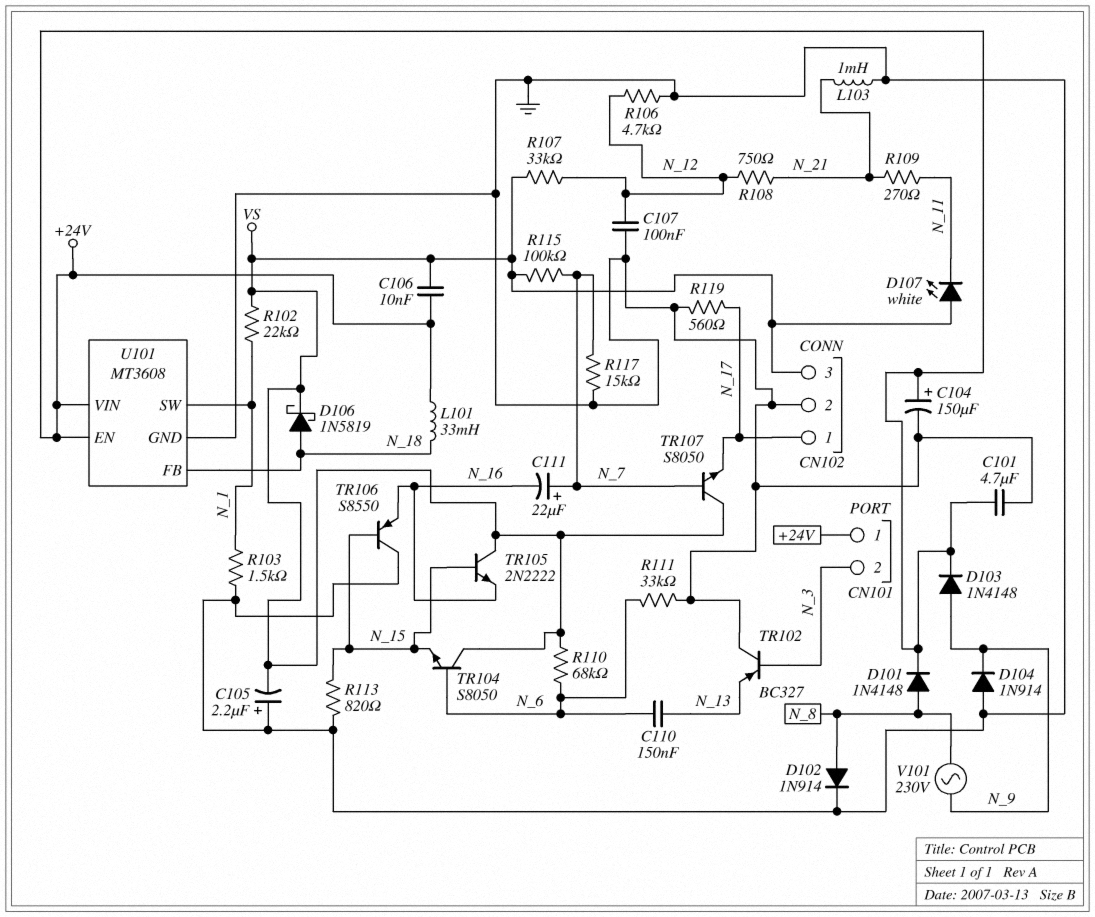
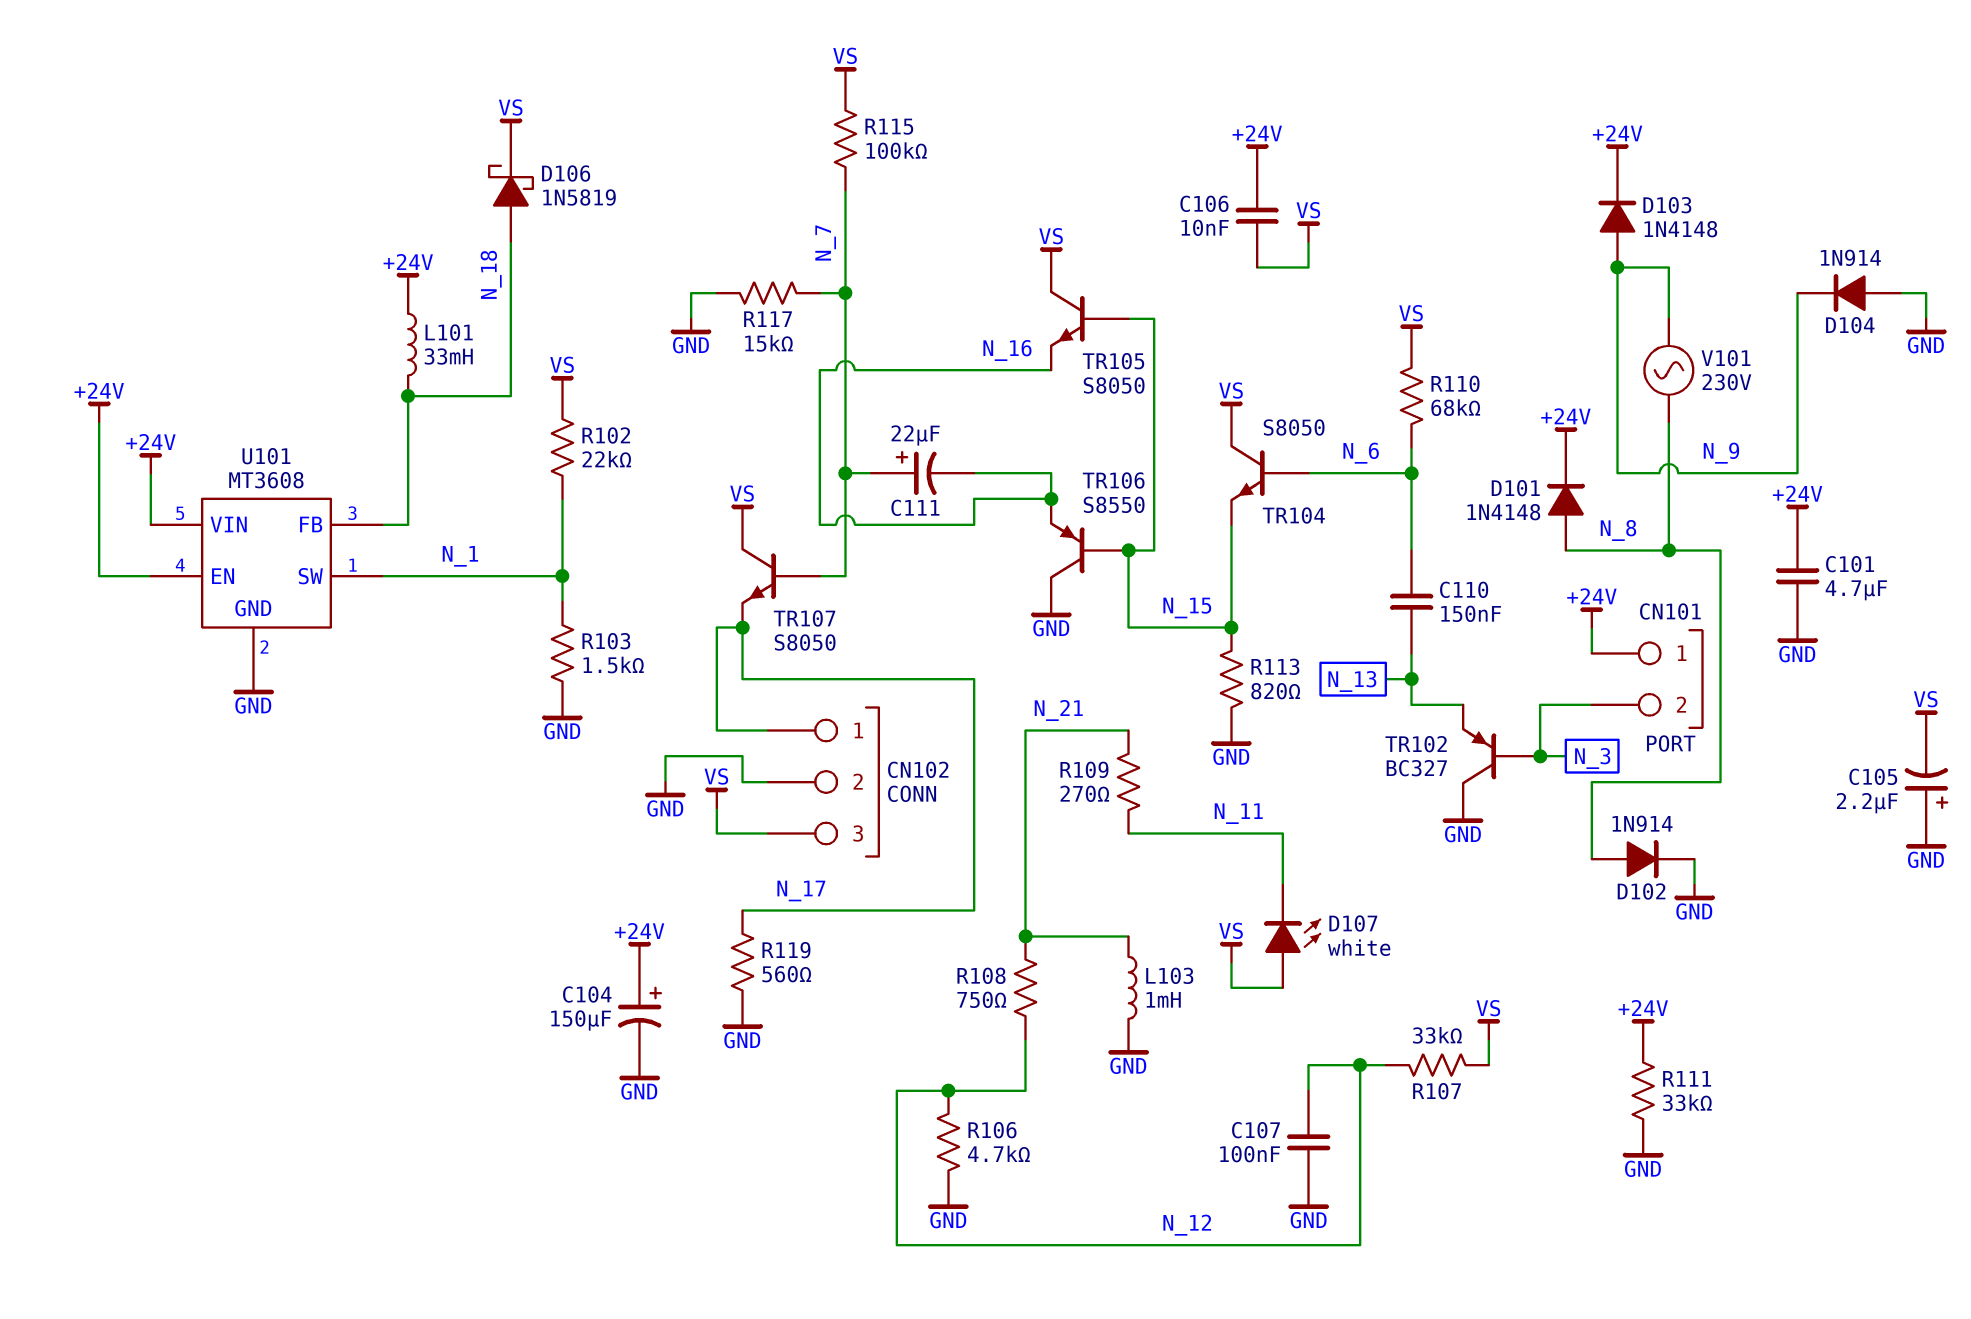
R111: 33k (GND, N_6) -> 33k (+24V, GND)
TR105: NPN 2N2222 (B N_15, C VS, E N_16) -> NPN S8050 (B N_15, C VS, E N_16)

